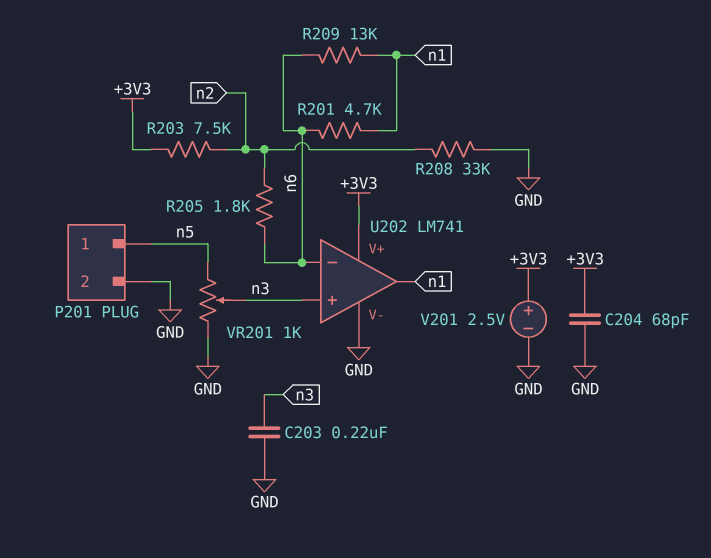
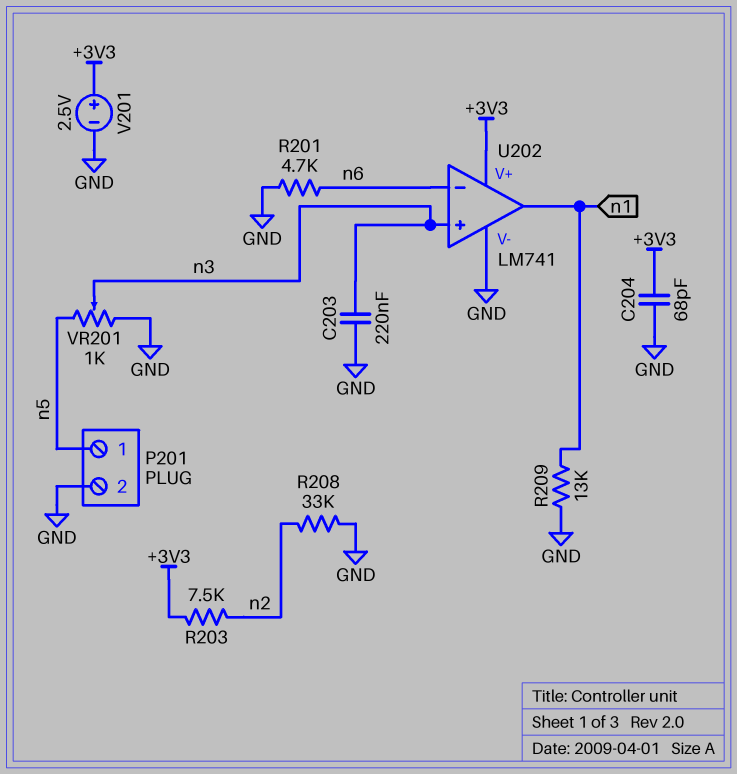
R201: 4.7k (n1, n6) -> 4.7k (GND, n6)
R205: 1.8k (n2, n6) -> none
R209: 13k (n1, n6) -> 13k (GND, n1)

